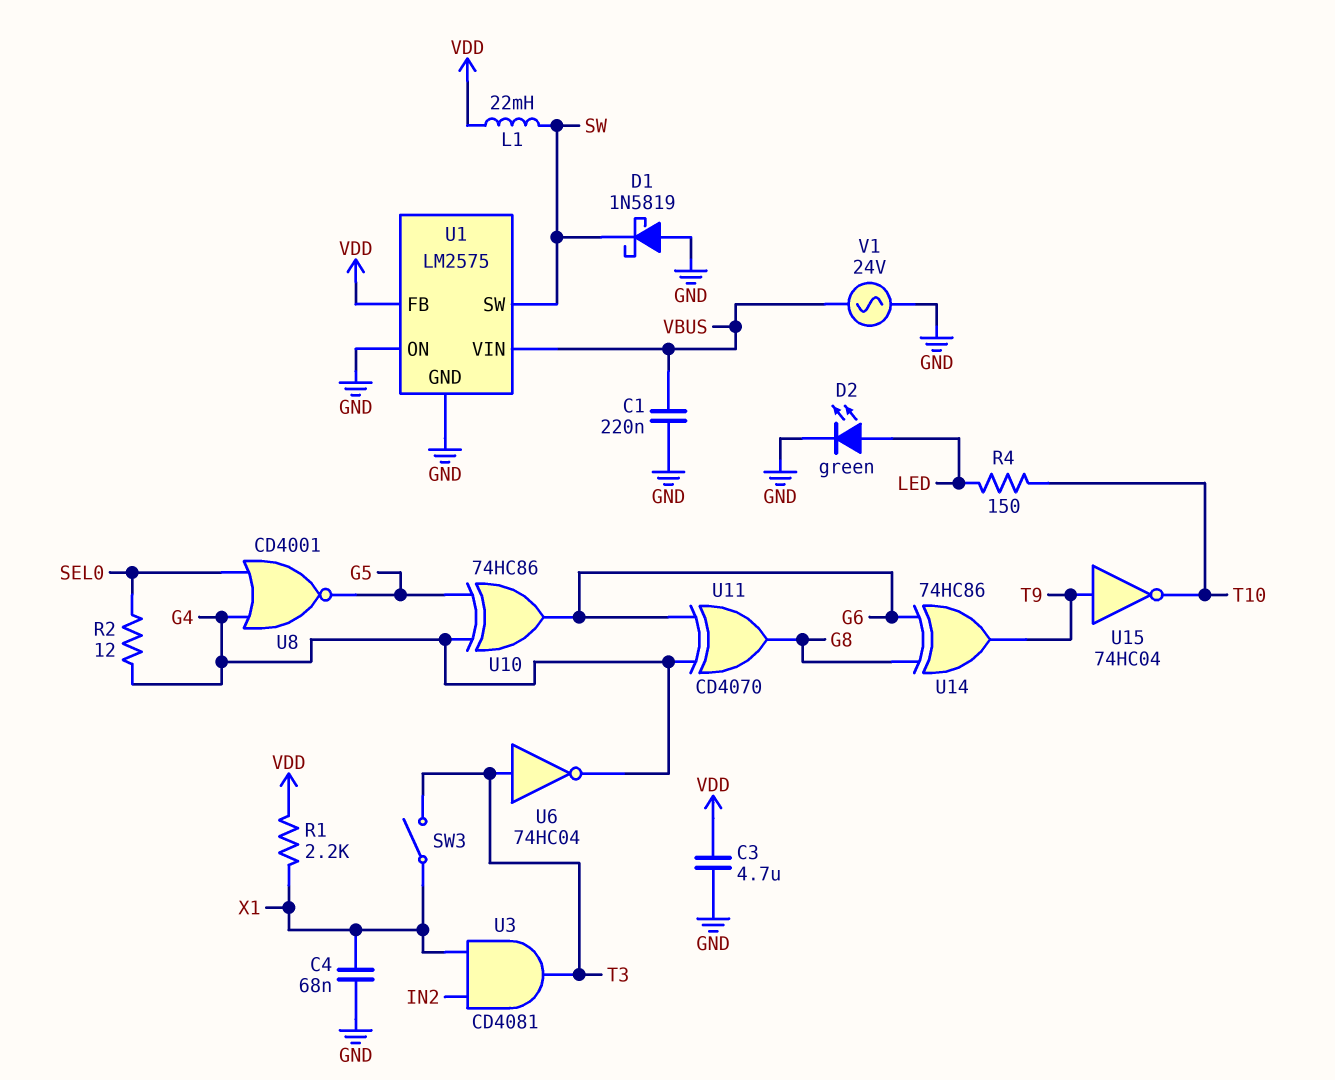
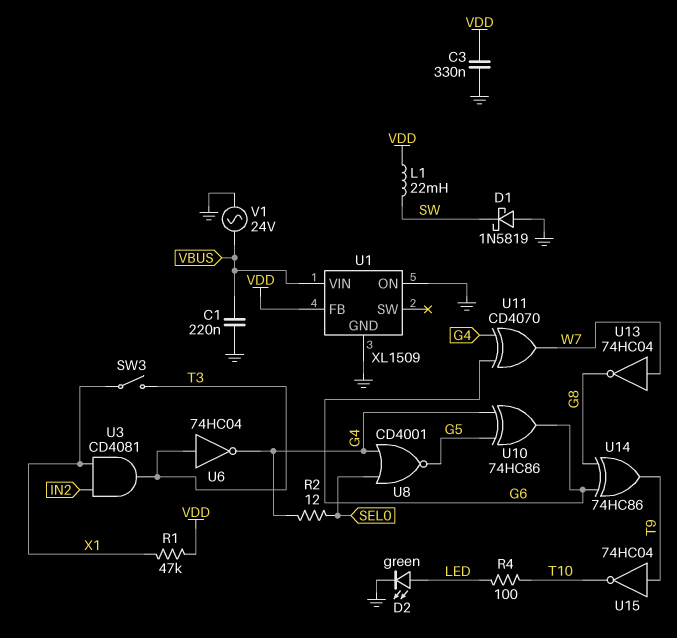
C3: 4.7uF (GND, VDD) -> 330nF (GND, VDD)
C4: 68nF (GND, X1) -> none
R1: 2.2k (VDD, X1) -> 47k (VDD, X1)
R4: 150 (LED, T10) -> 100 (LED, T10)
U1: LM2575 -> XL1509
U1 pin SW: SW -> none
U11: XOR CD4070 (in G4, in G6, out G8) -> XOR CD4070 (in G4, in G6, out W7)
U13: none -> NOT 74HC04 (in W7, out G8)

